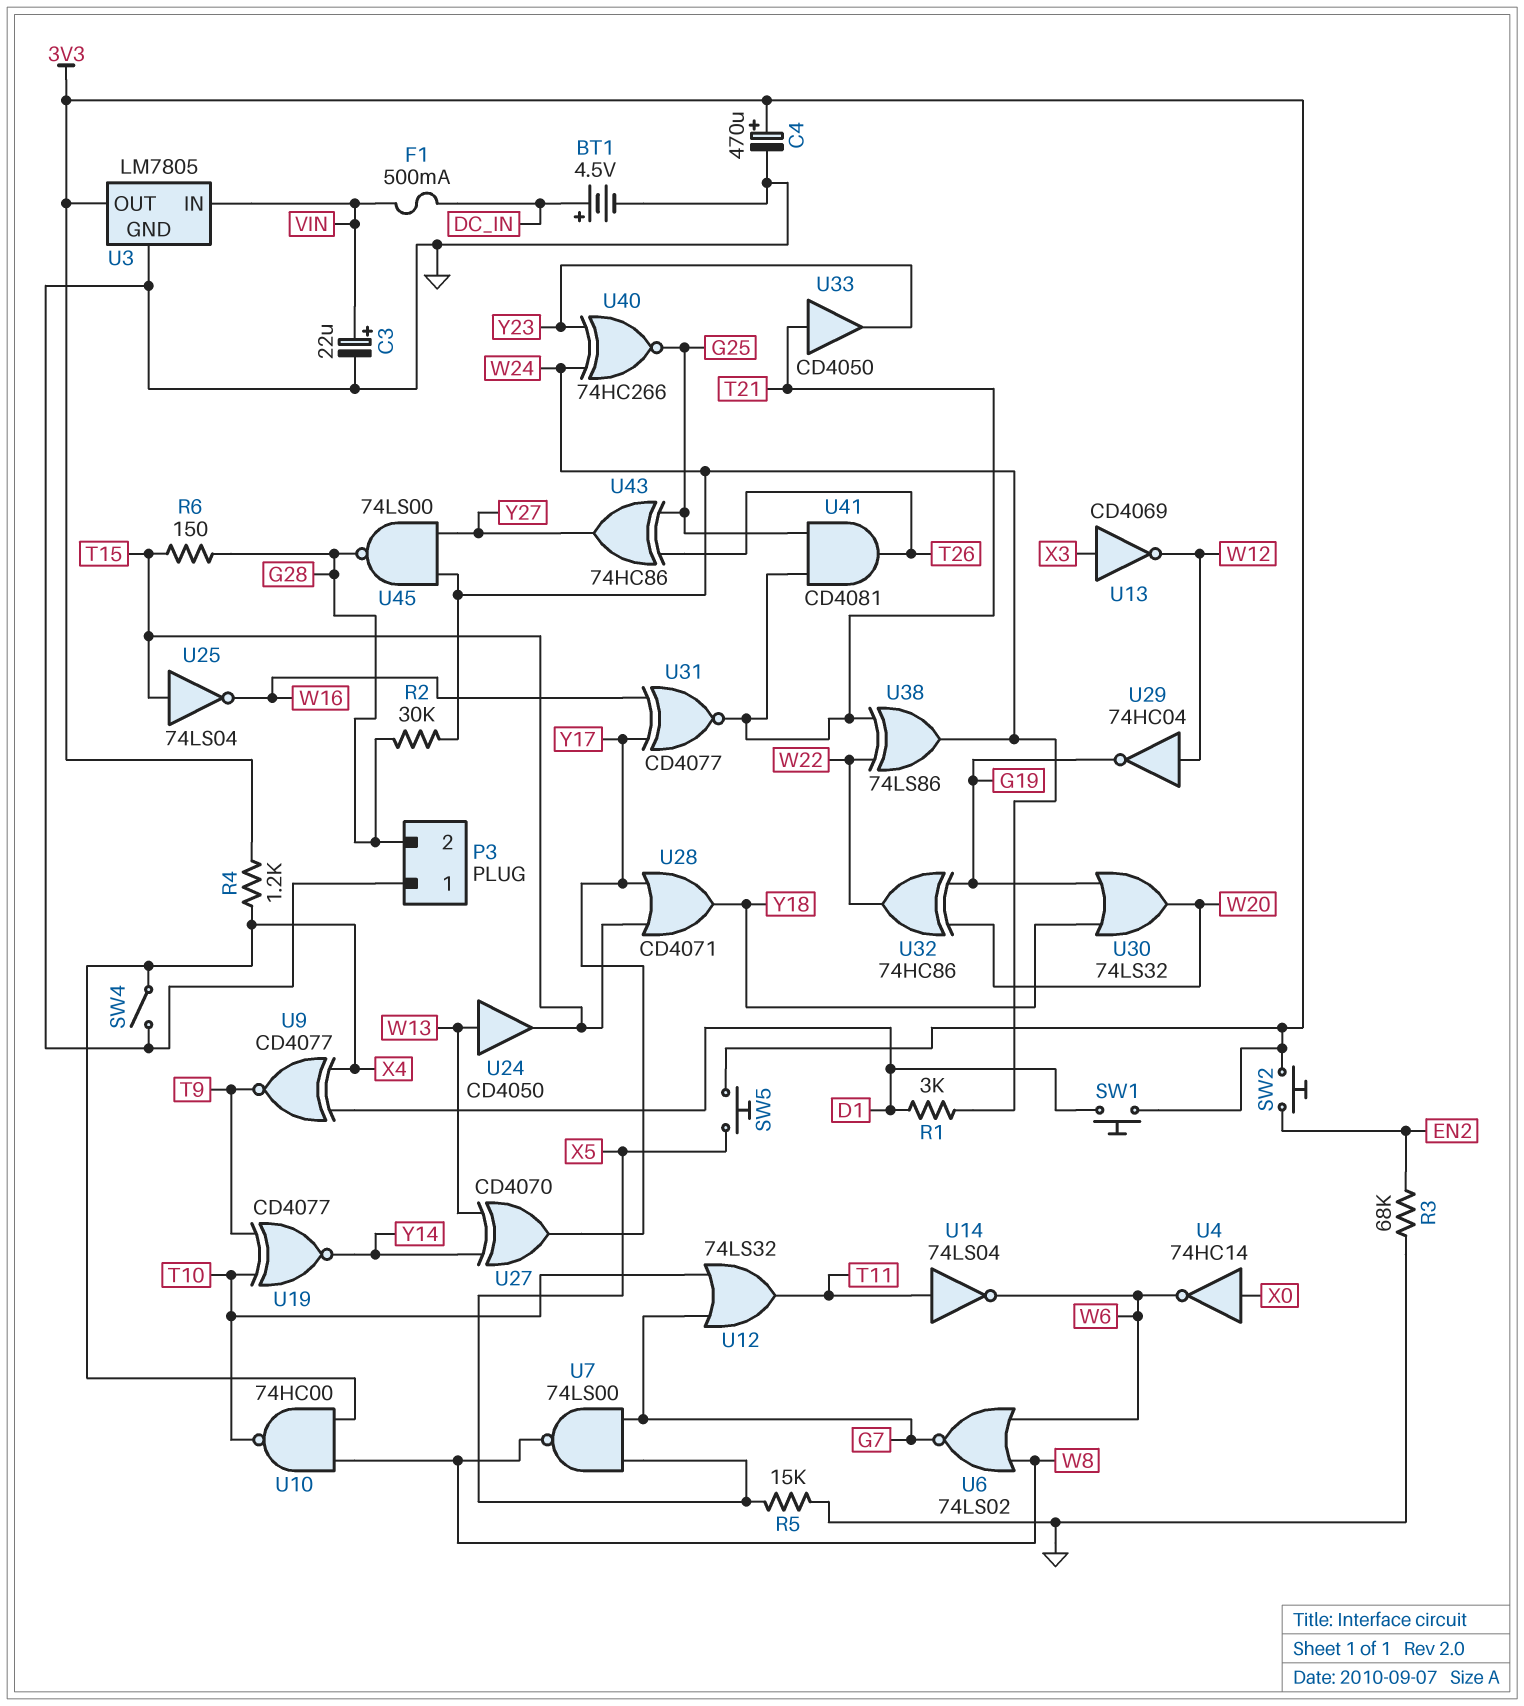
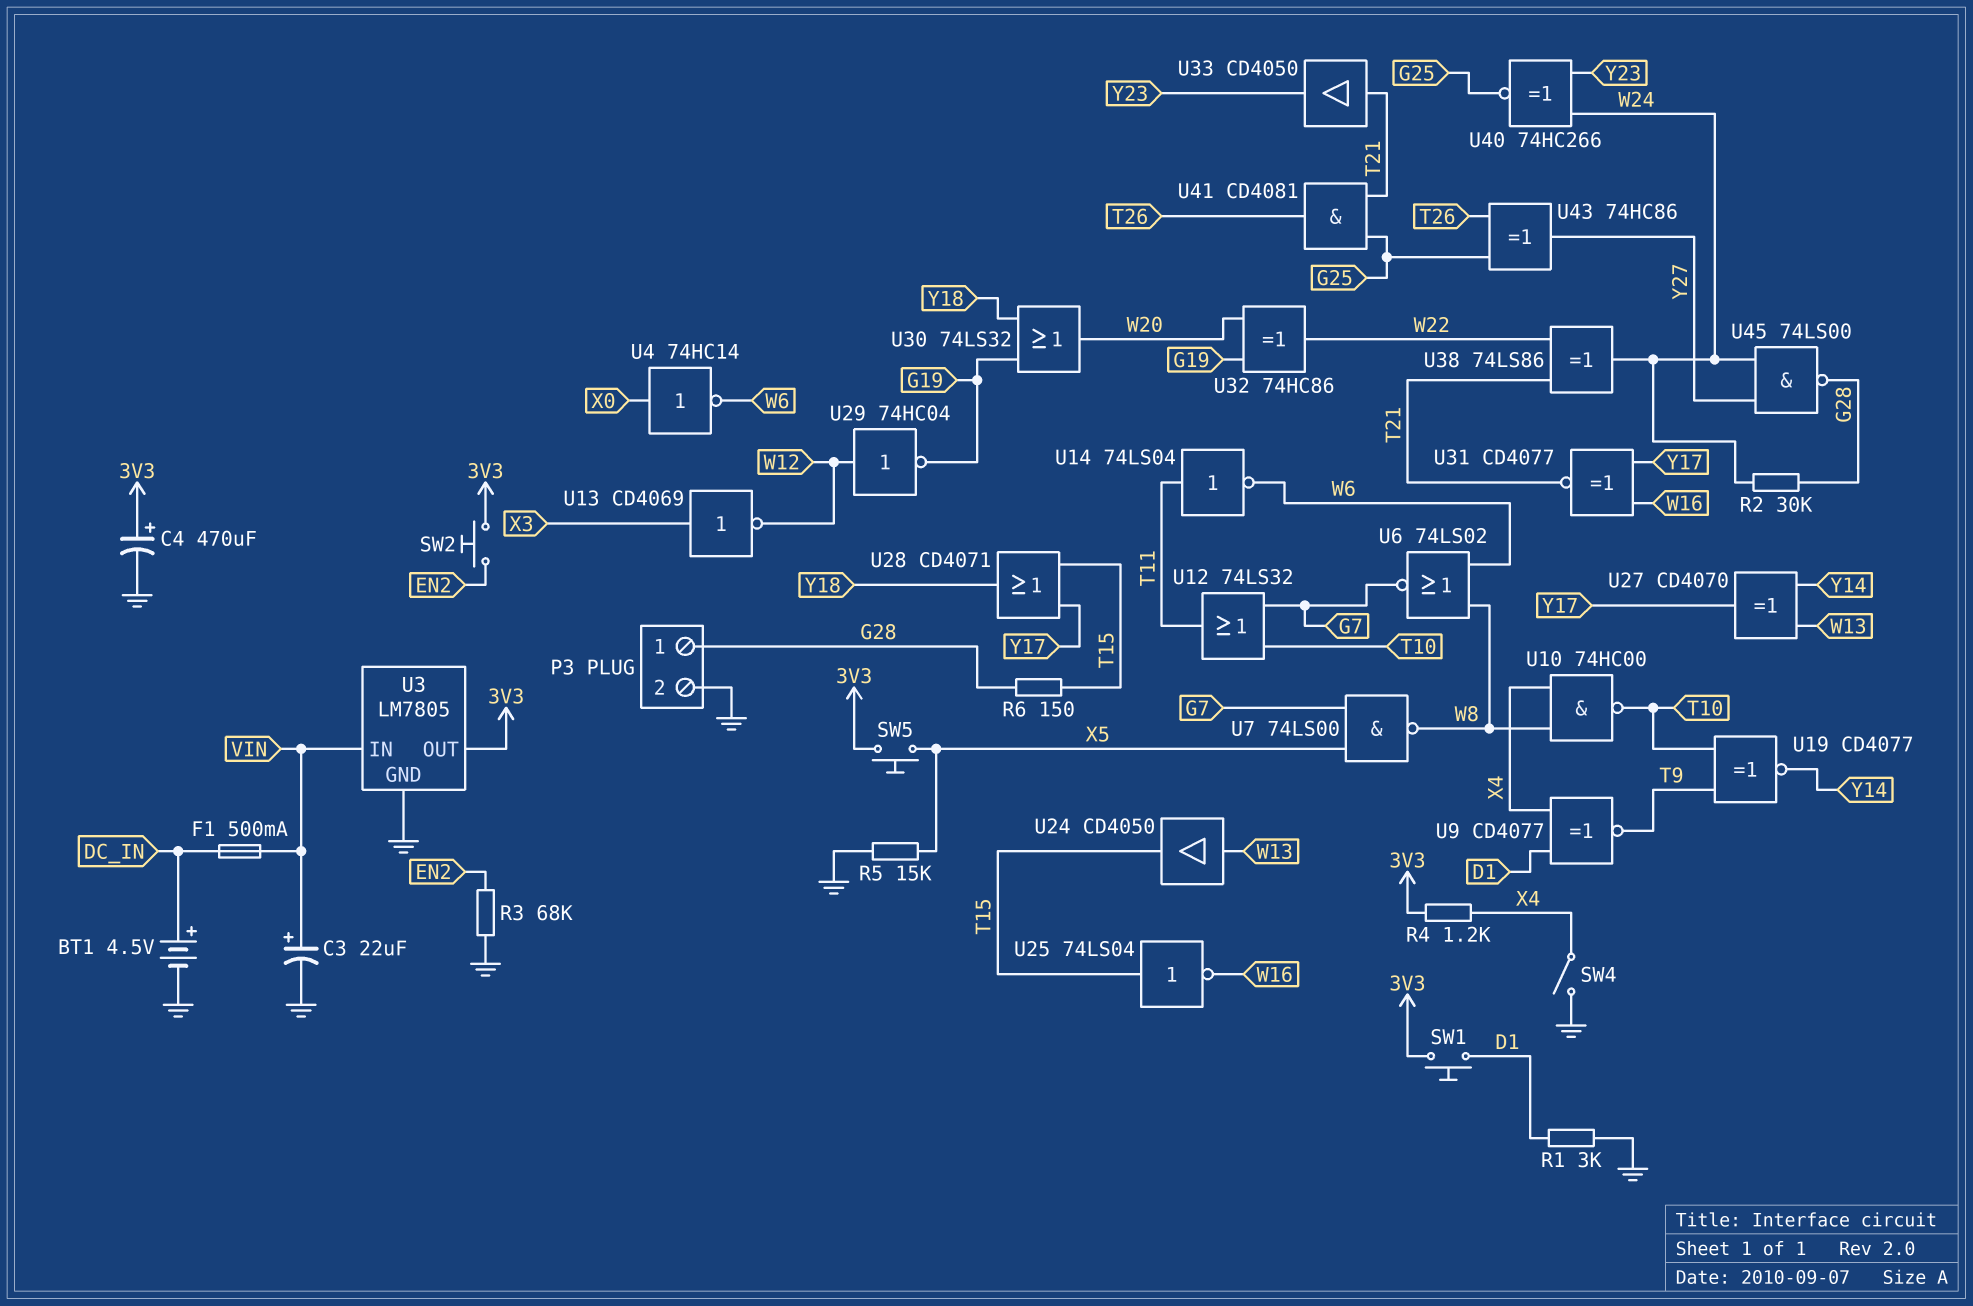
P3 pin 1: GND -> G28
P3 pin 2: G28 -> GND
R1: 3k (D1, W24) -> 3k (D1, GND)

